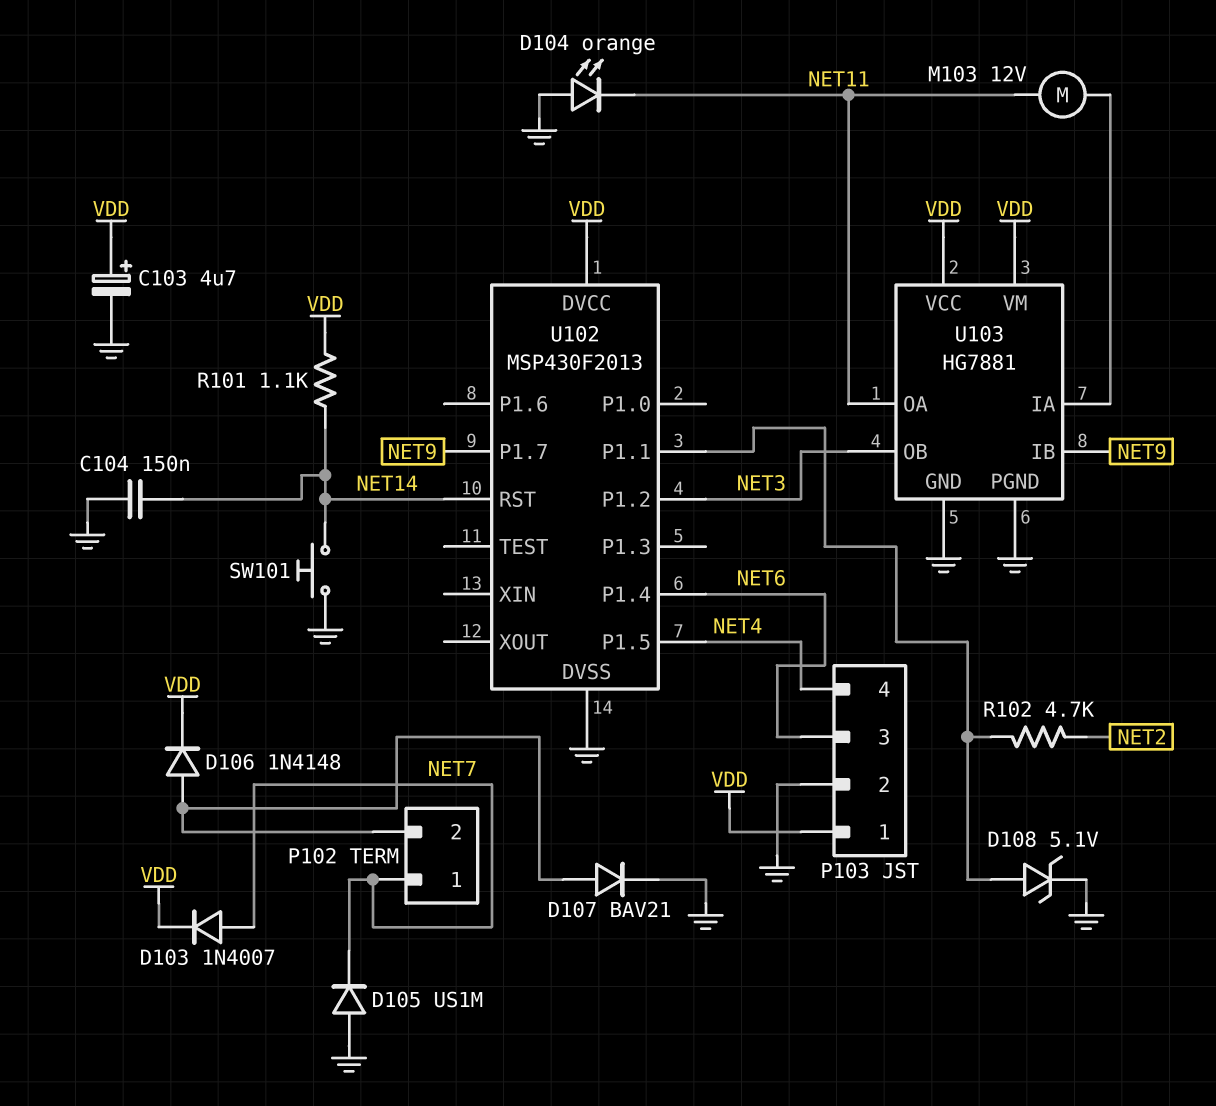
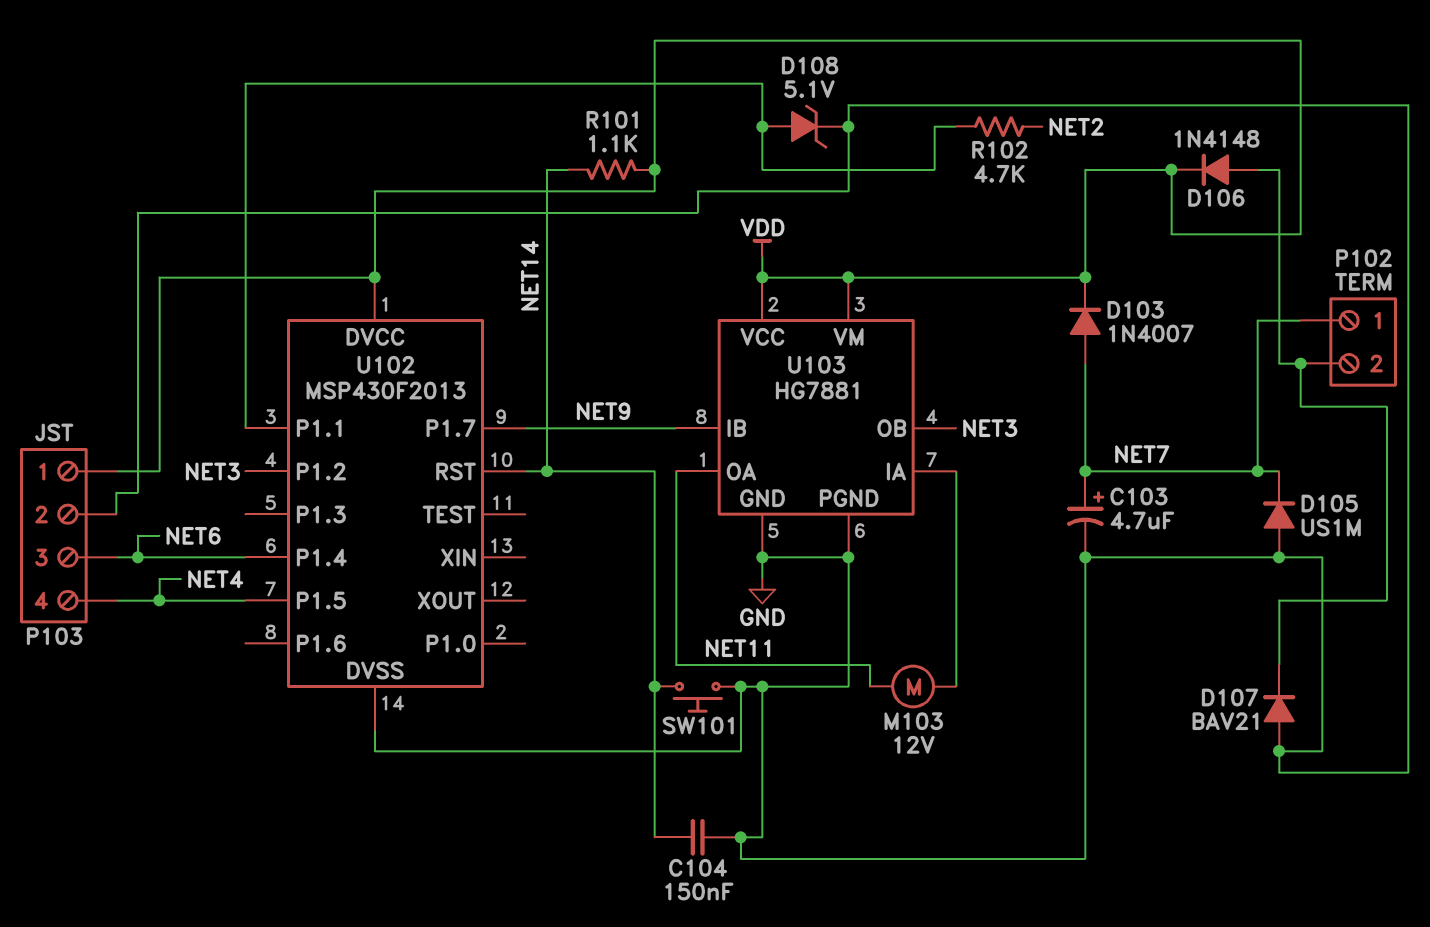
C103: 4.7uF (plus VDD, minus GND) -> 4.7uF (plus NET7, minus GND)
D104: LED orange (A GND, K NET11) -> none
D107: diode BAV21 (A P102/2, K GND) -> diode BAV21 (A GND, K P102/2)

